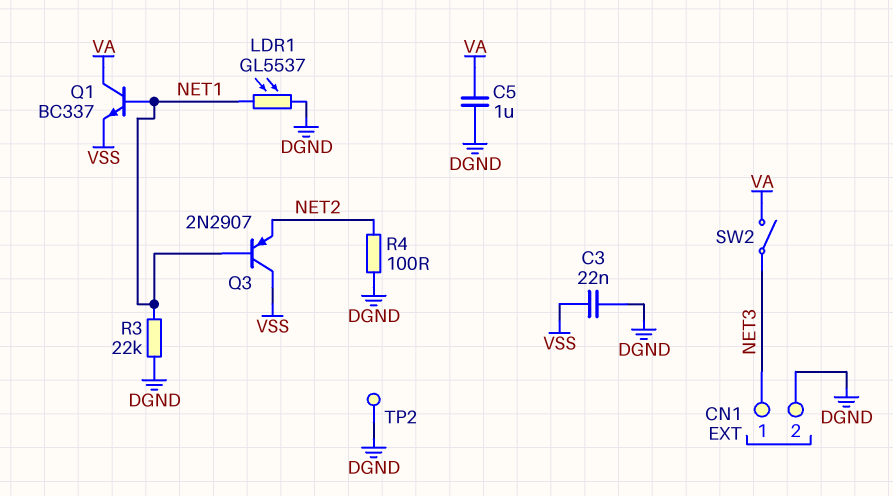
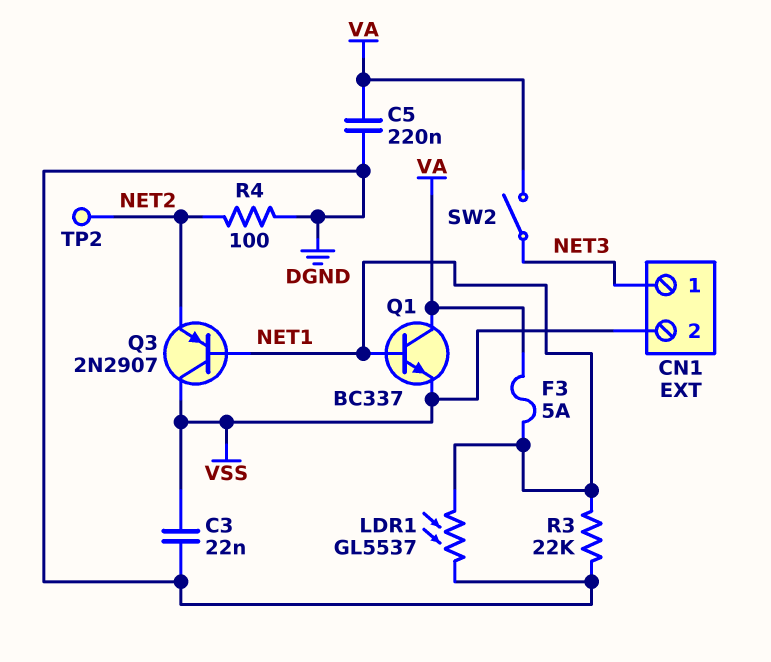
C5: 1uF (DGND, VA) -> 220nF (DGND, VA)
CN1 pin 2: DGND -> VSS
F3: none -> 5A (NET1, VA)
TP2: test point (DGND) -> test point (NET2)

